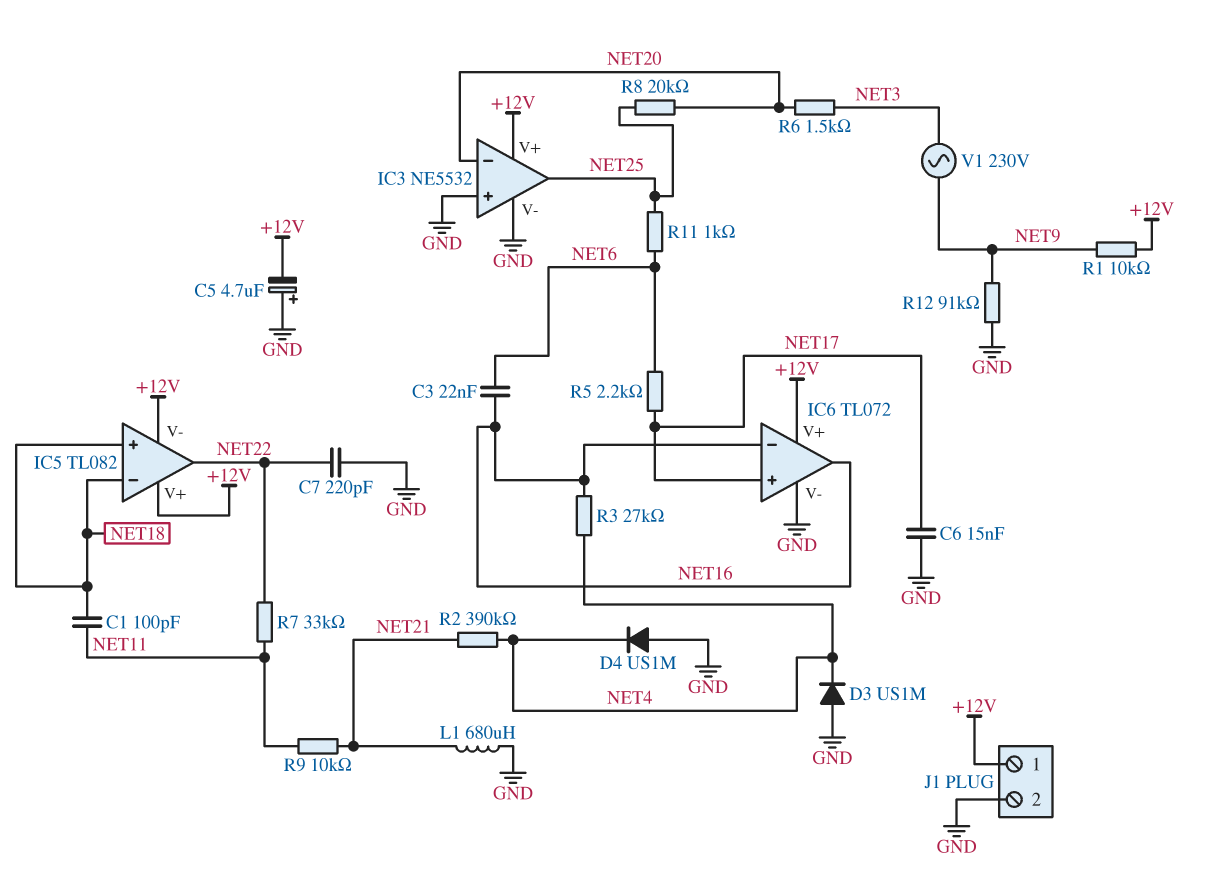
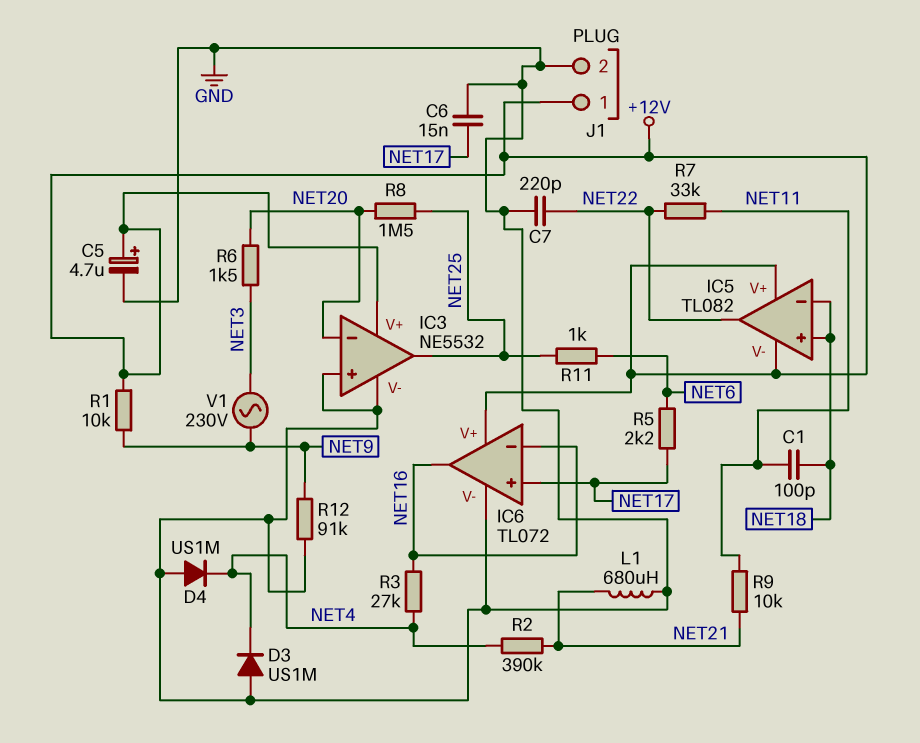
C3: 22nF (NET6, NET16) -> none
C5: 4.7uF (plus GND, minus +12V) -> 4.7uF (plus +12V, minus GND)
R8: 20k (NET20, NET25) -> 1.5M (NET20, NET25)

